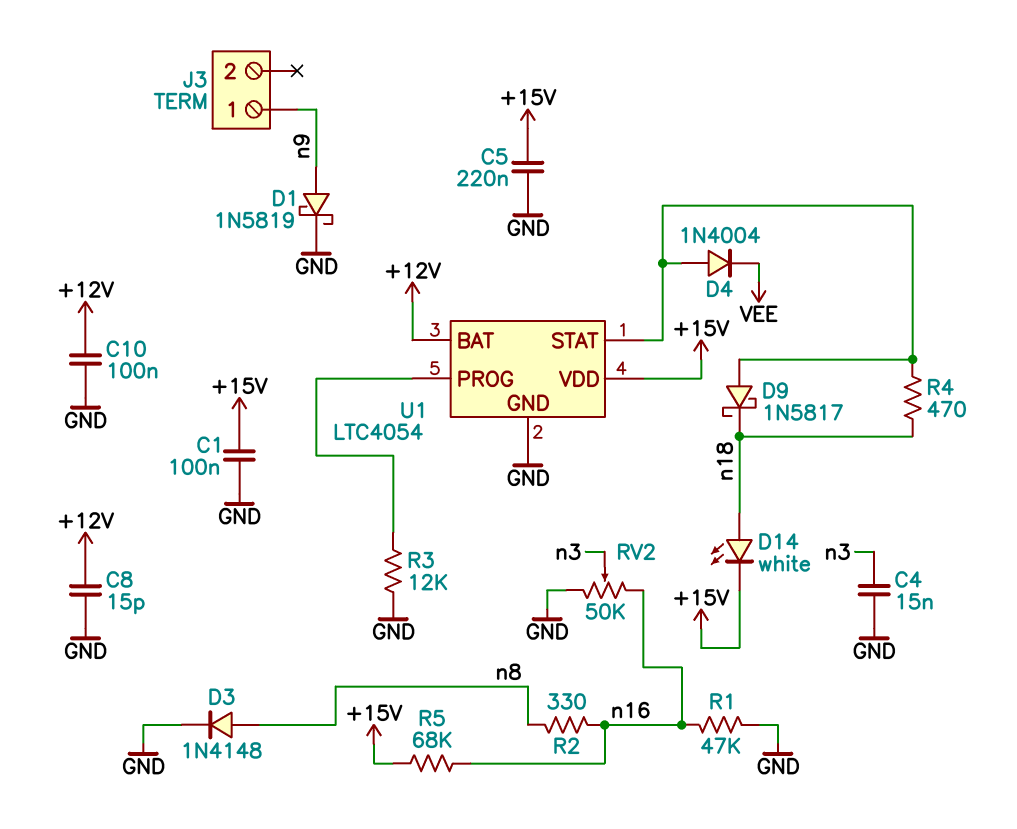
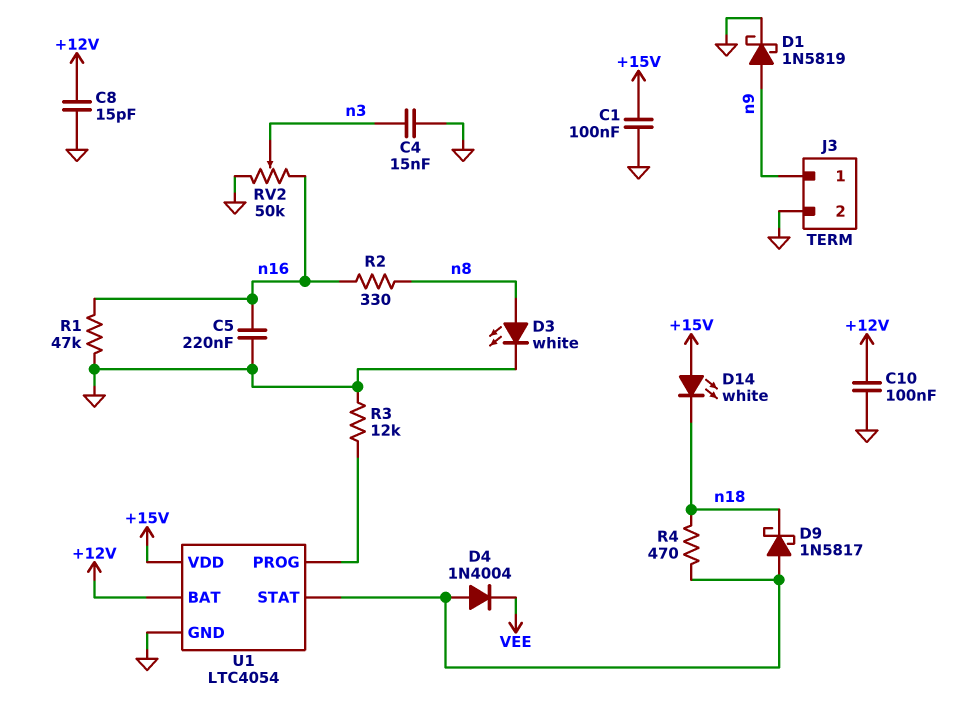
C5: 220nF (+15V, GND) -> 220nF (GND, n16)
D3: diode 1N4148 (A n8, K GND) -> LED white (A n8, K GND)
D14: LED white (A n18, K +15V) -> LED white (A +15V, K n18)
J3 pin 2: none -> GND
R5: 68k (+15V, n16) -> none

